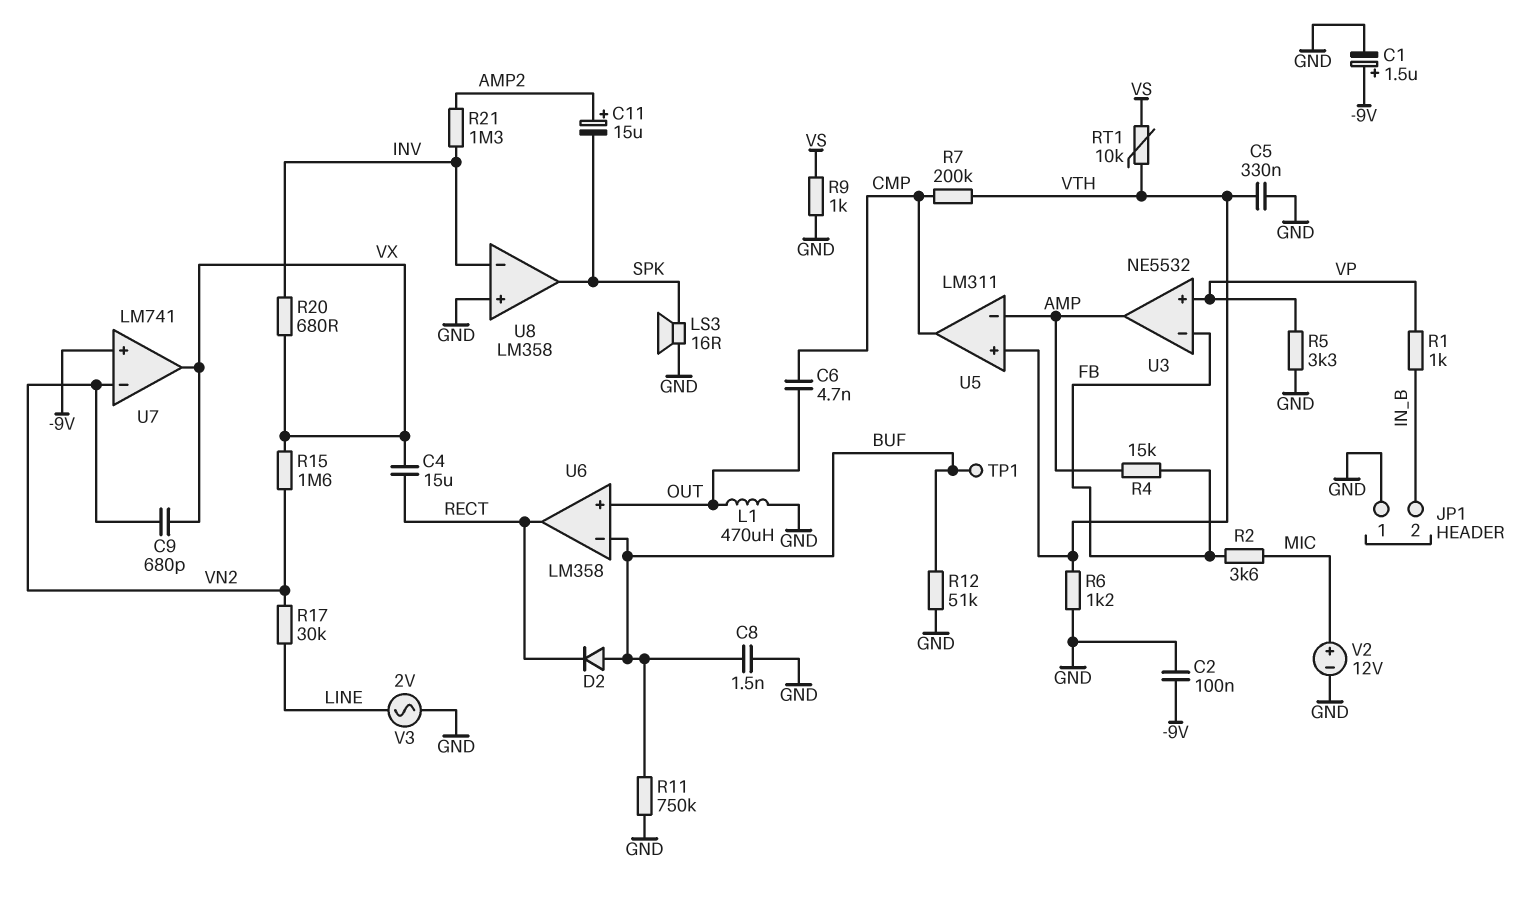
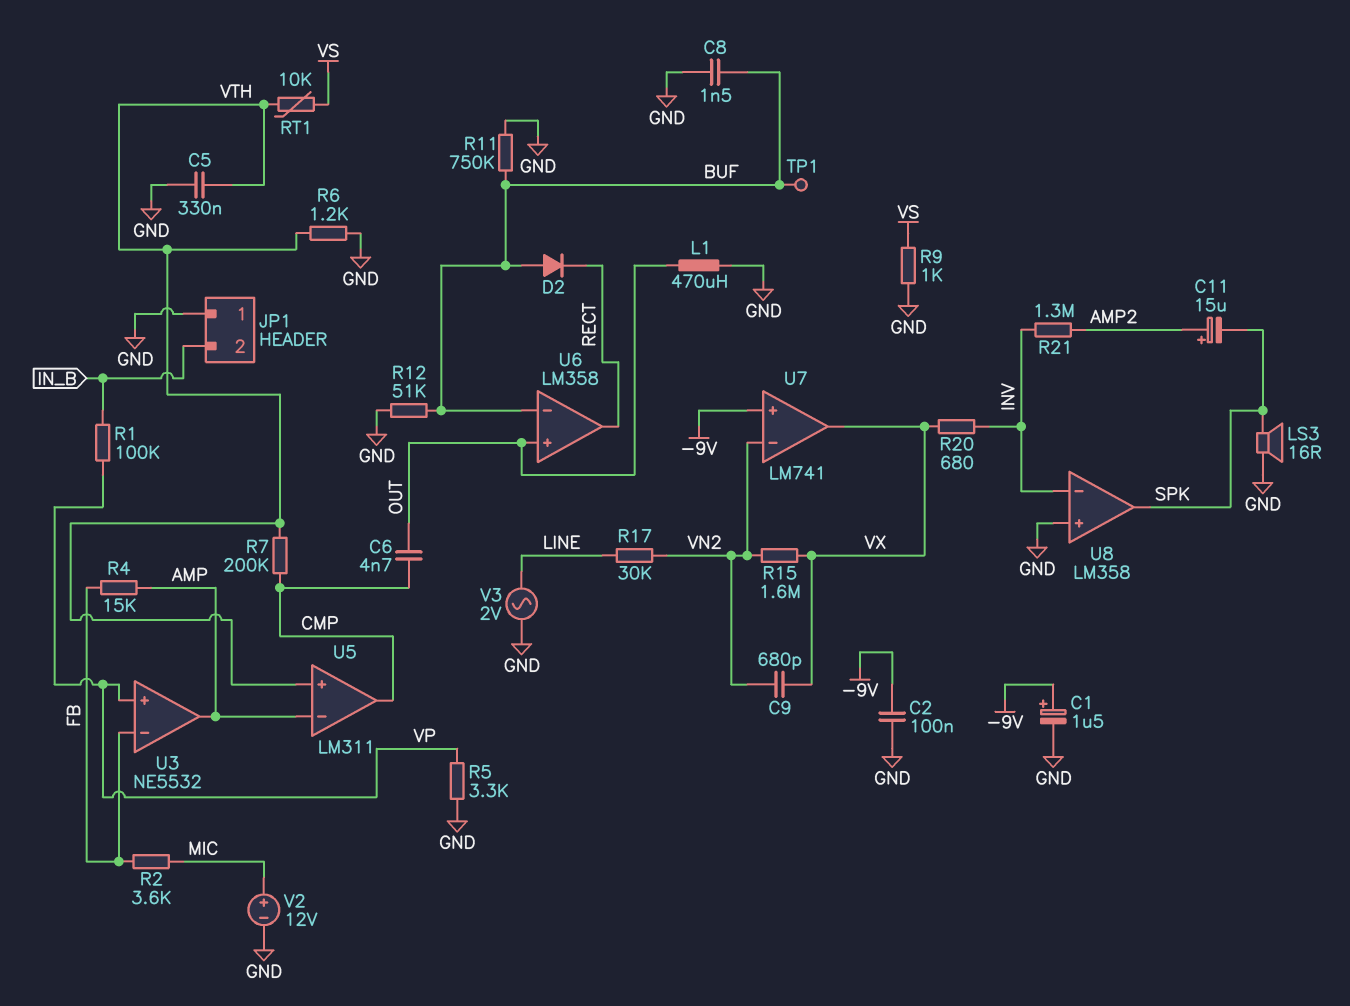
C4: 15uF (RECT, VX) -> none
R1: 1k (IN_B, VP) -> 100k (IN_B, VP)

